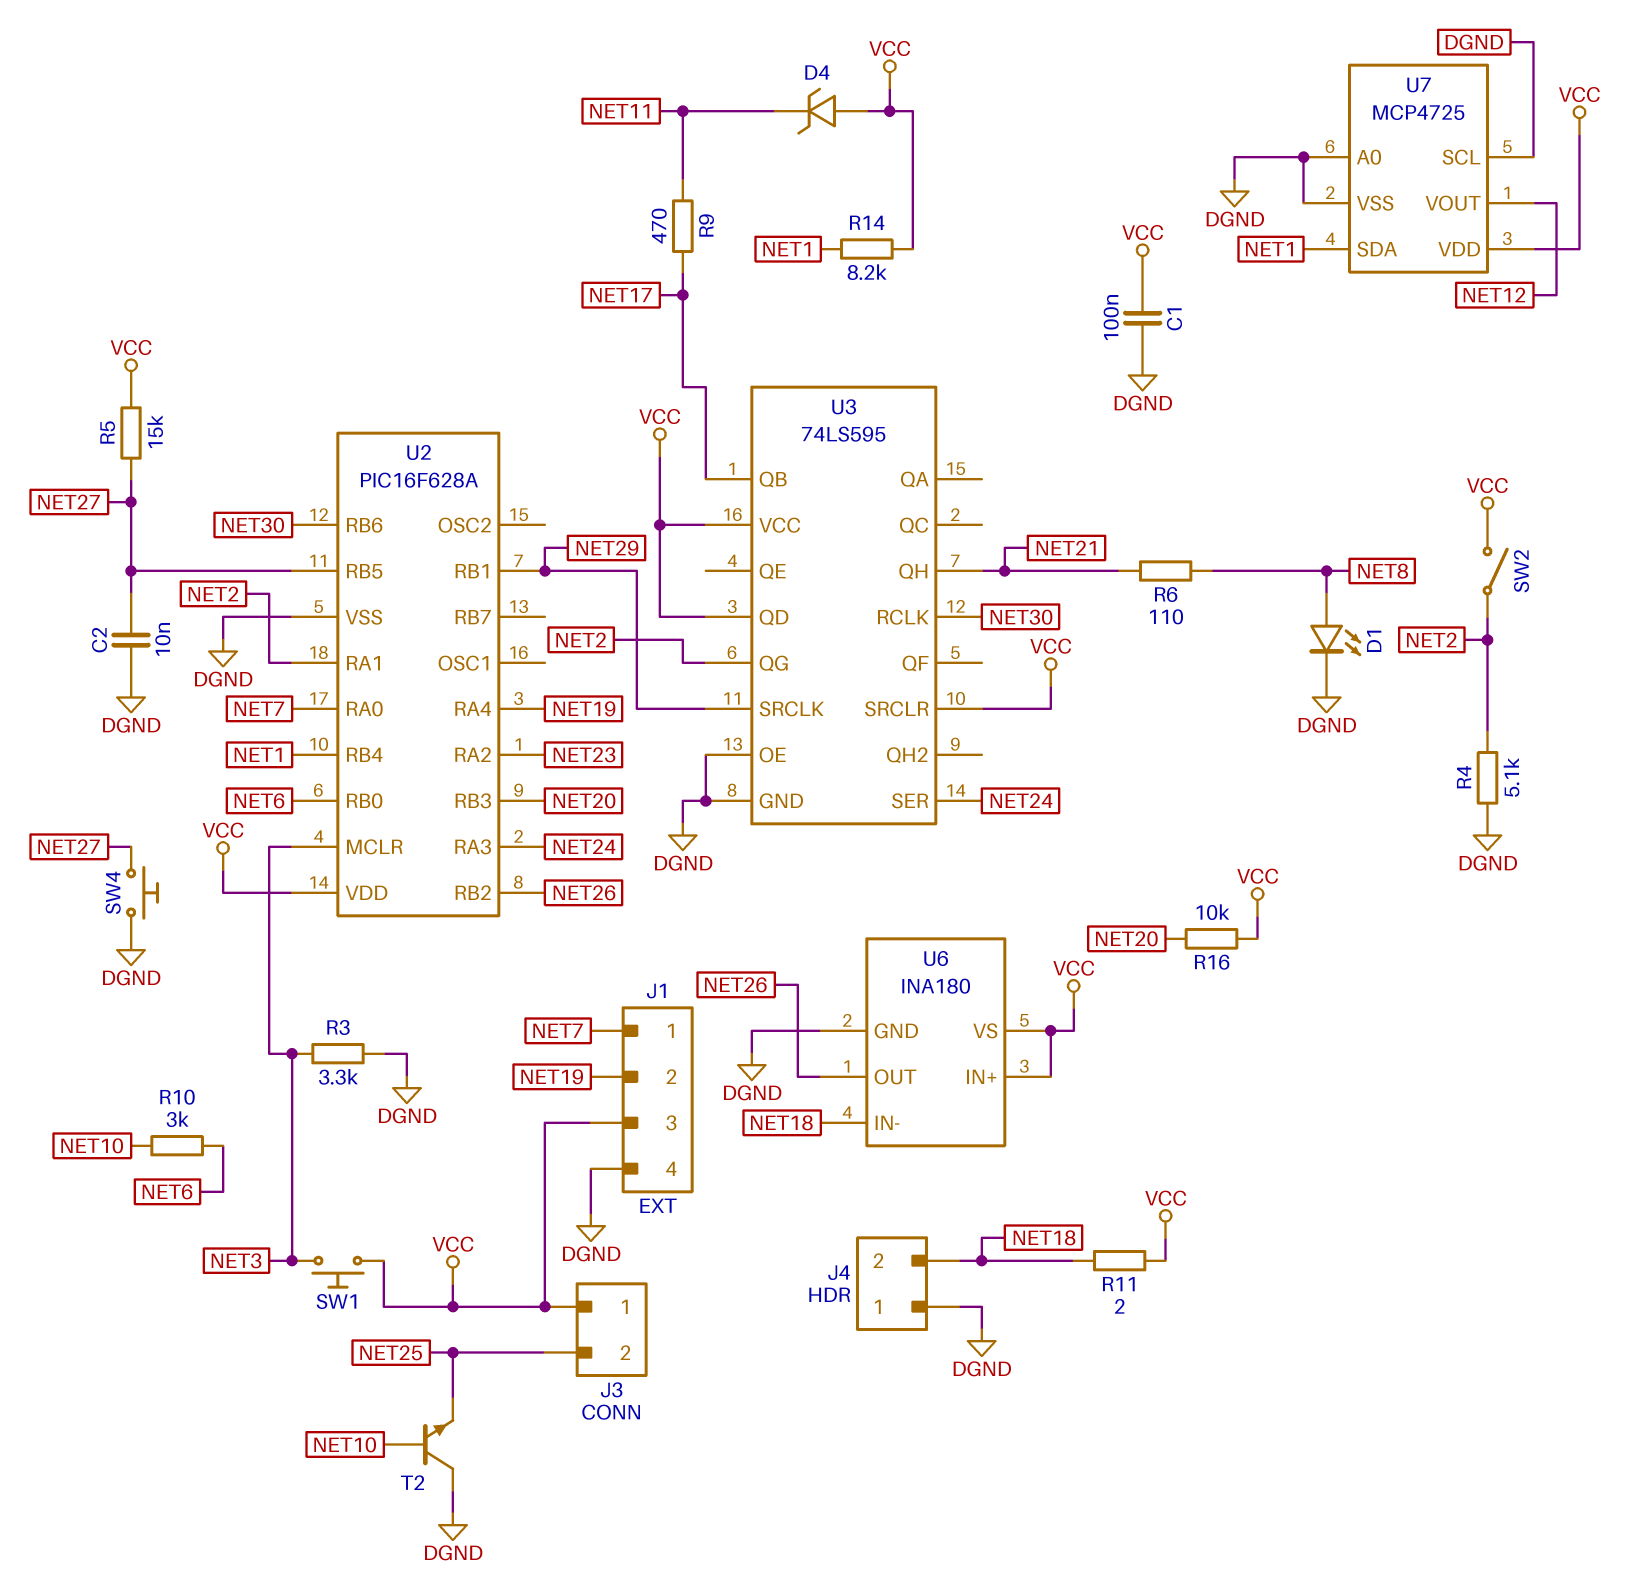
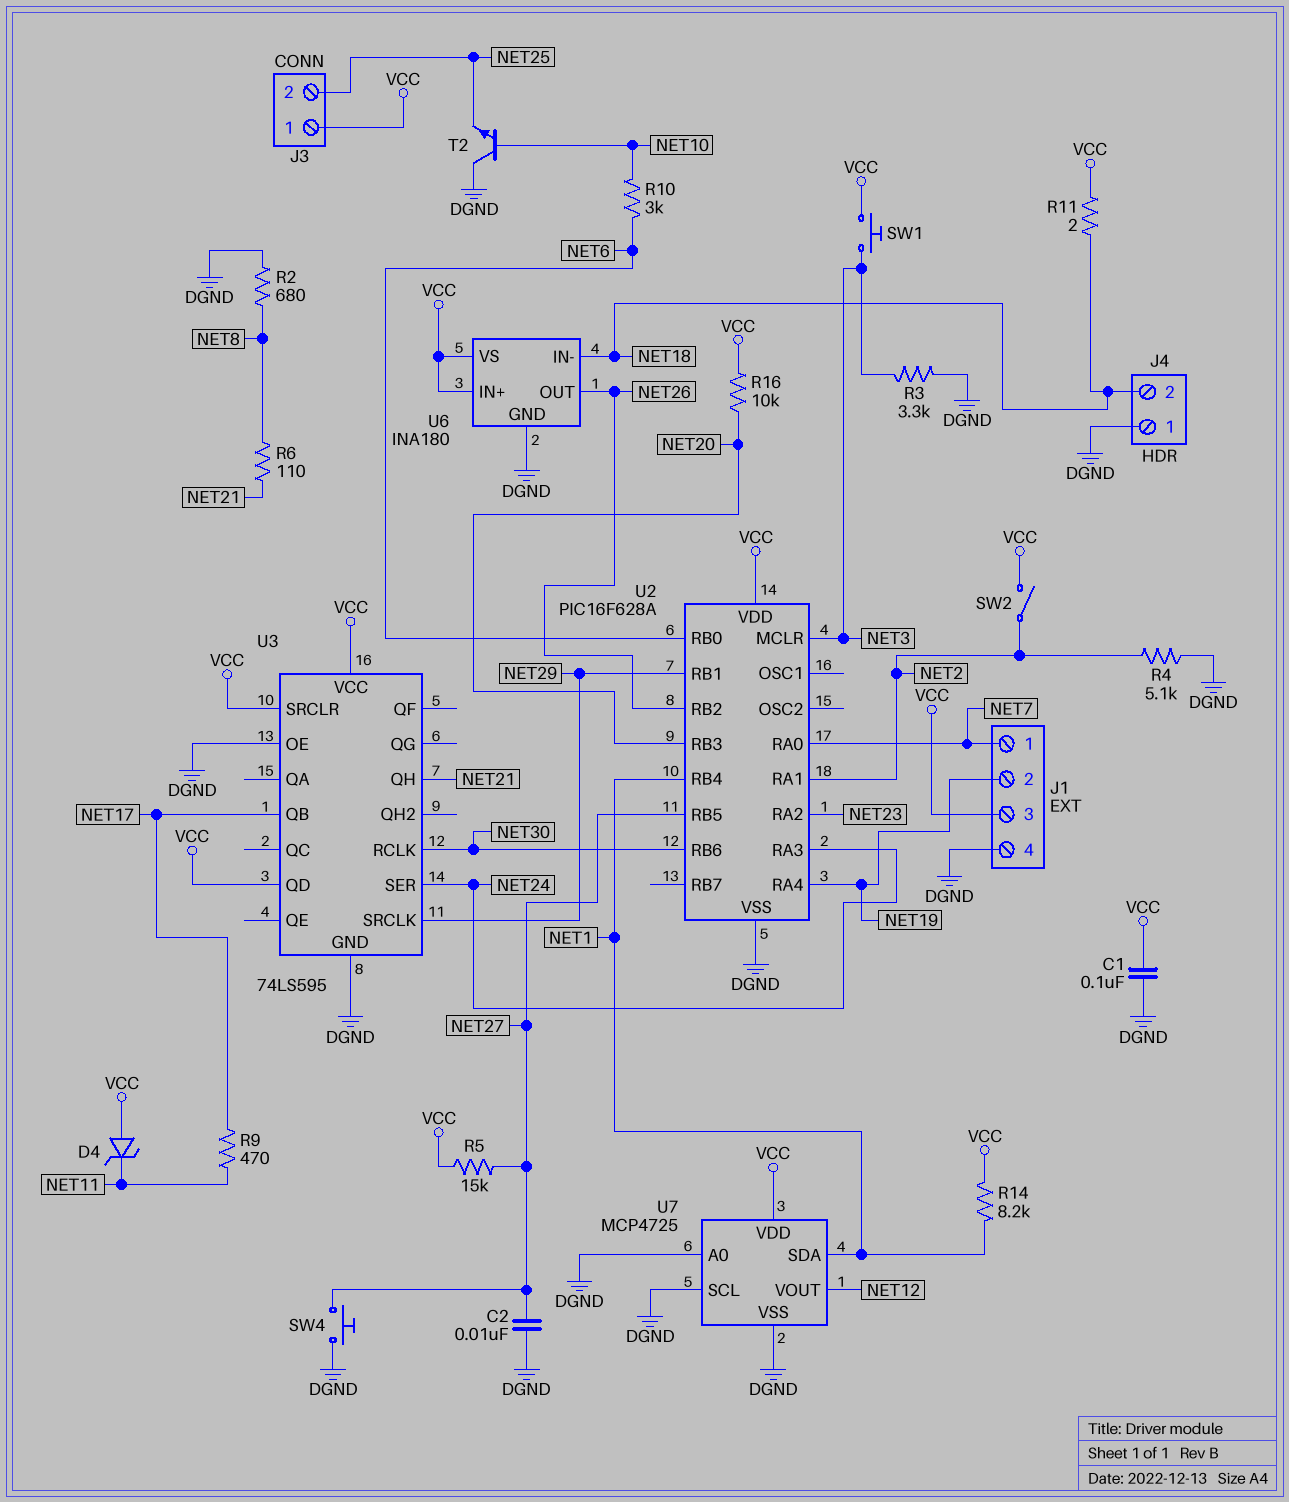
D1: LED (A NET8, K DGND) -> none
R2: none -> 680 (DGND, NET8)
U3 pin QG: NET2 -> none

